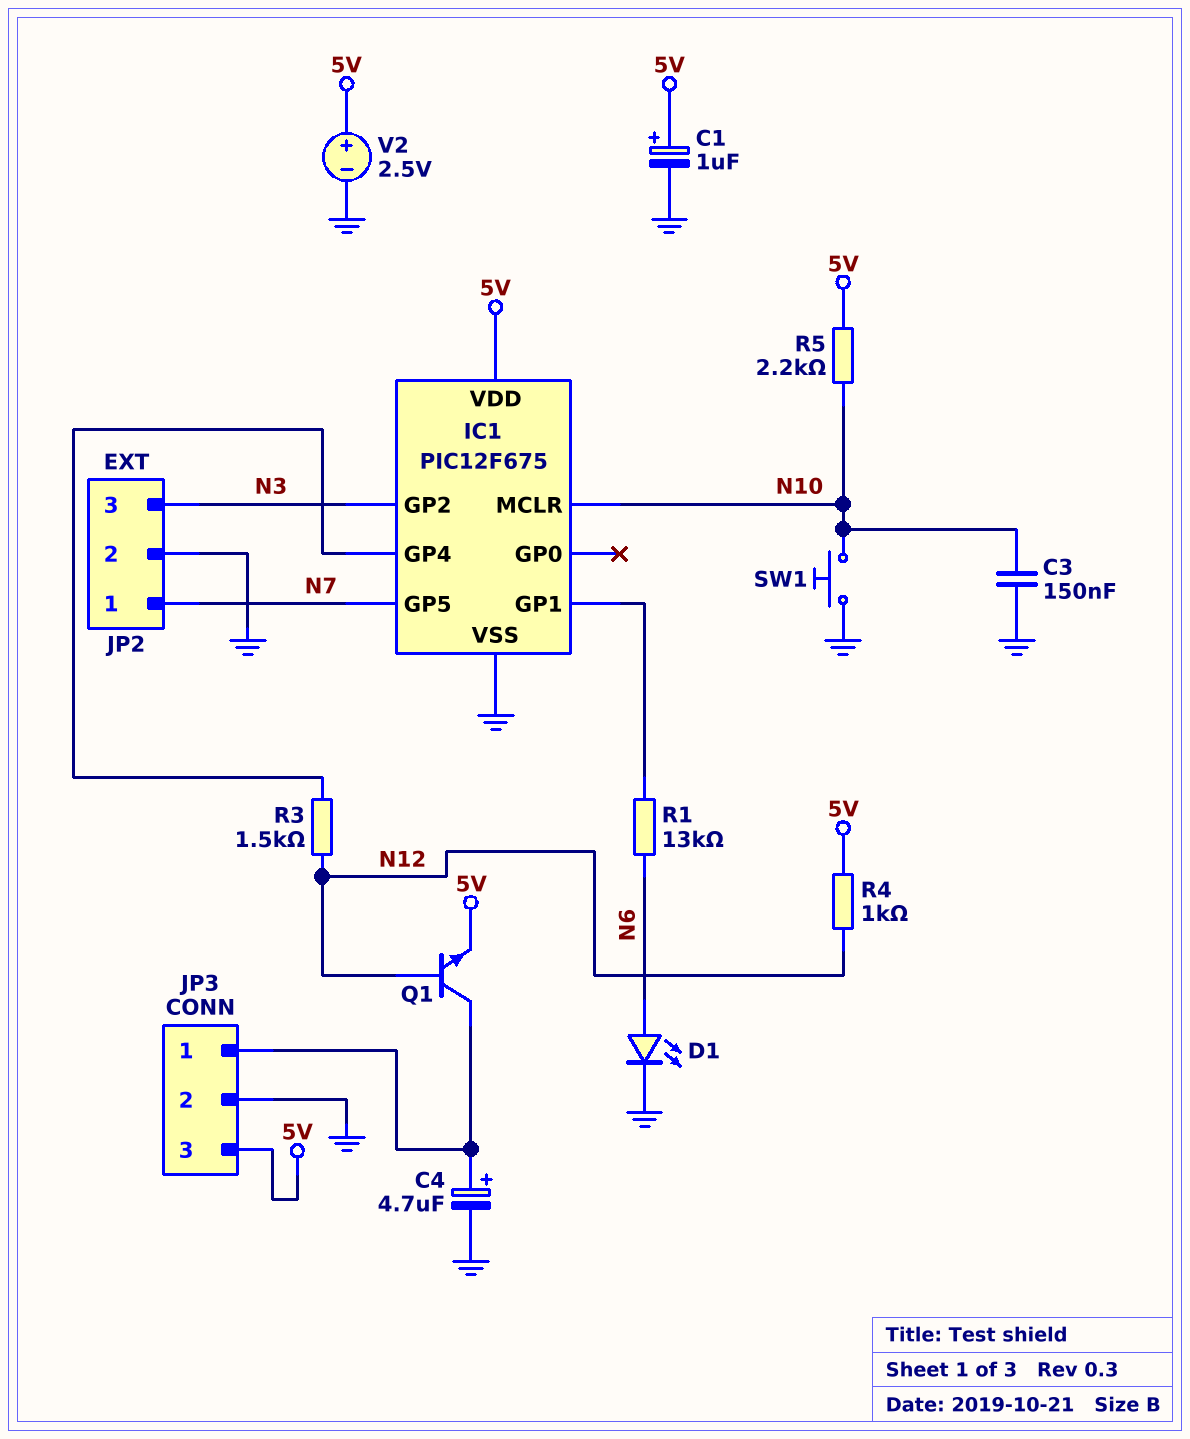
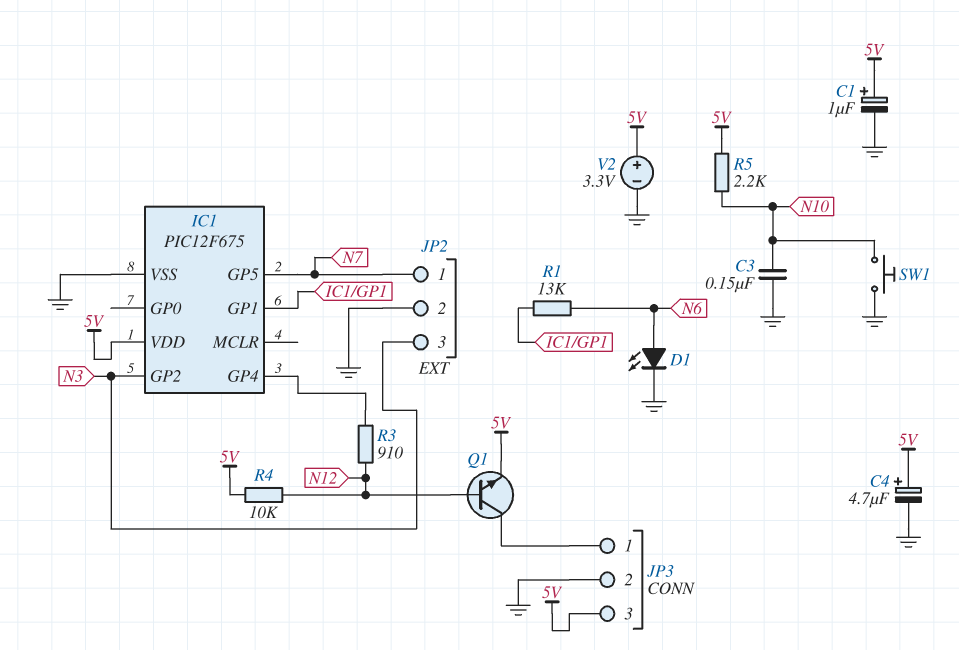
C4: 4.7uF (plus JP3/1, minus GND) -> 4.7uF (plus 5V, minus GND)
IC1 pin MCLR: N10 -> none
R3: 1.5k (IC1/GP4, N12) -> 910 (IC1/GP4, N12)
R4: 1k (5V, N12) -> 10k (5V, N12)
V2: 2.5V (plus 5V, minus GND) -> 3.3V (plus 5V, minus GND)

